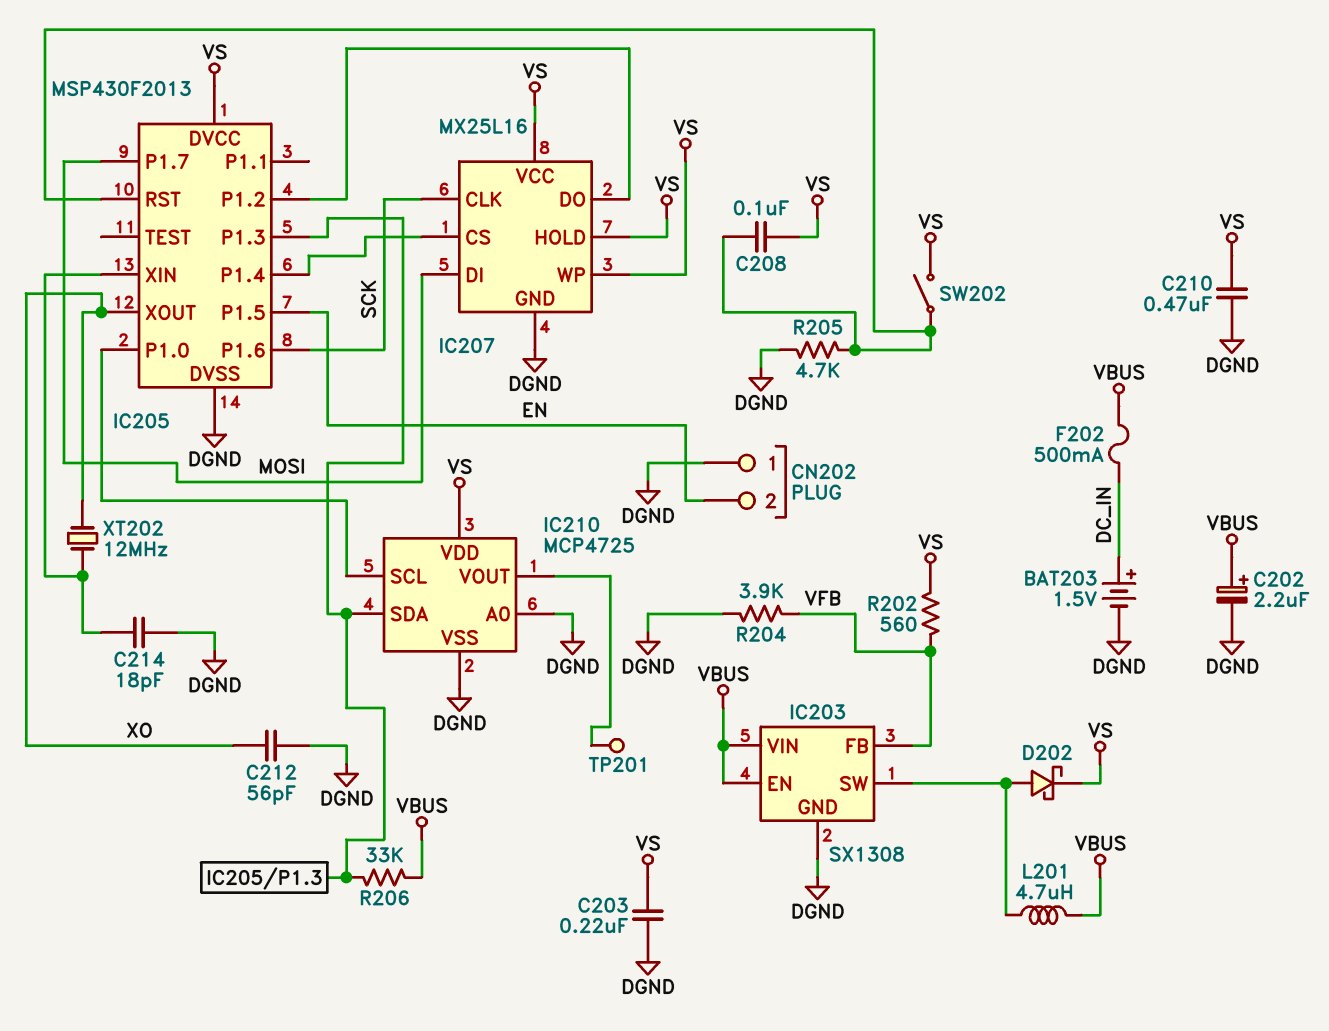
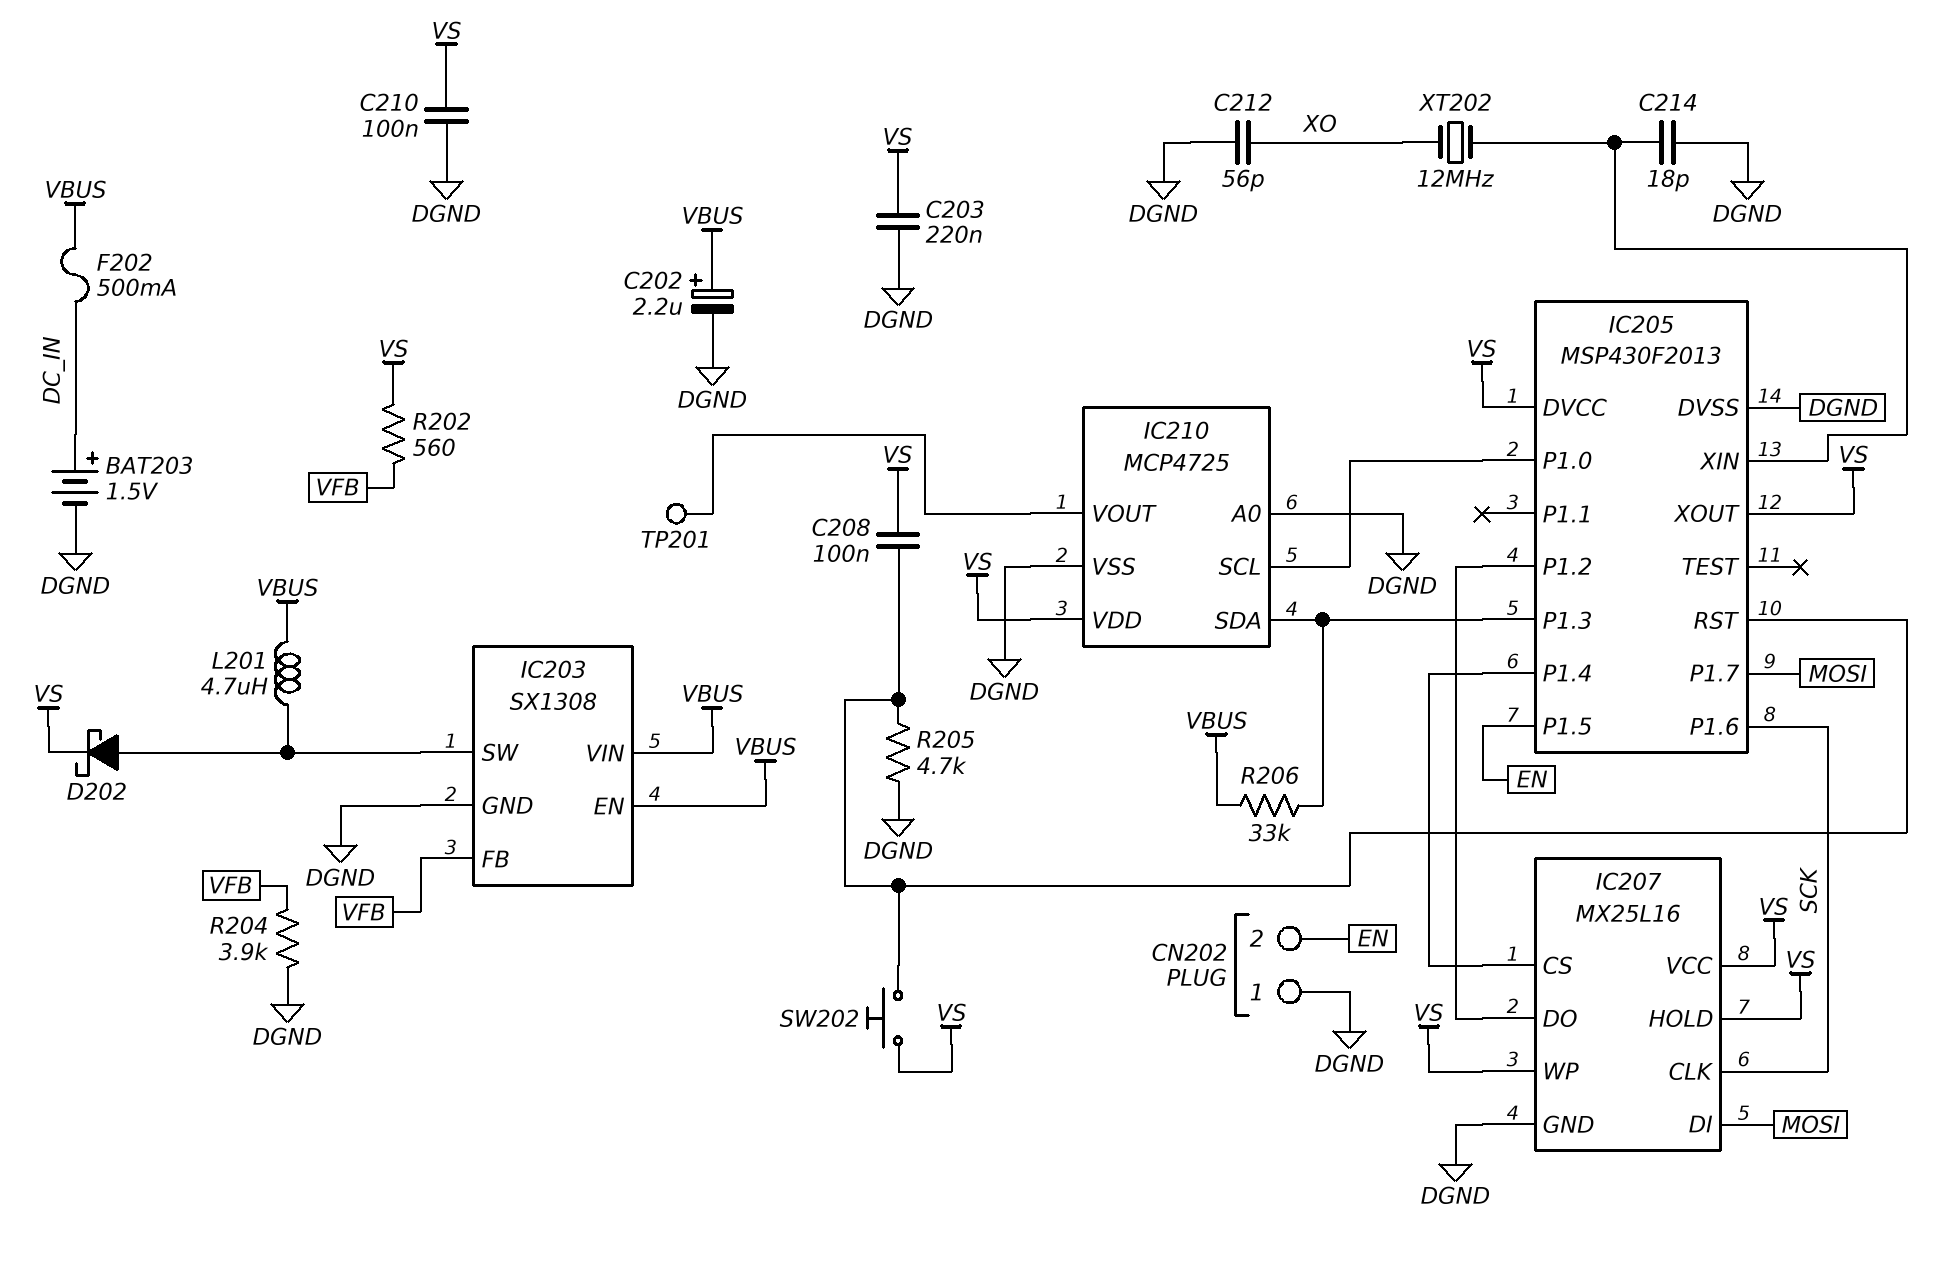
C210: 470nF (DGND, VS) -> 100nF (DGND, VS)
IC205 pin XOUT: XO -> VS
SW202: switch (IC205/RST, VS) -> button (IC205/RST, VS)

